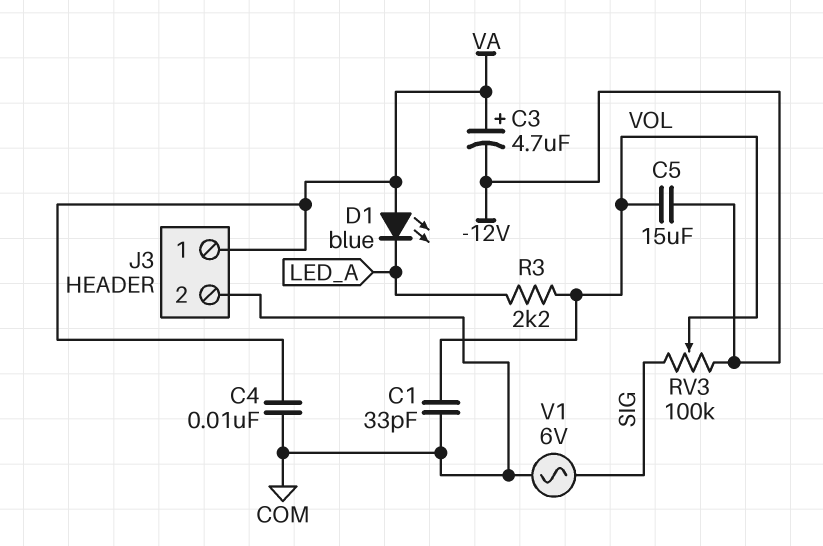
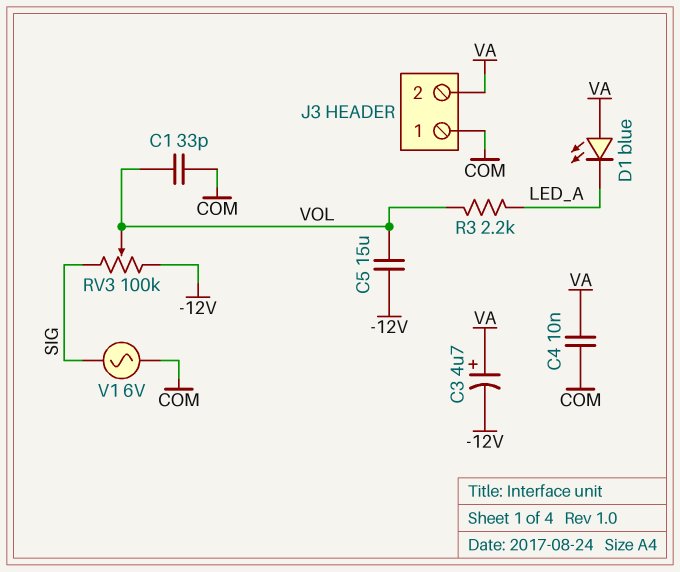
J3 pin 1: VA -> COM
J3 pin 2: COM -> VA

